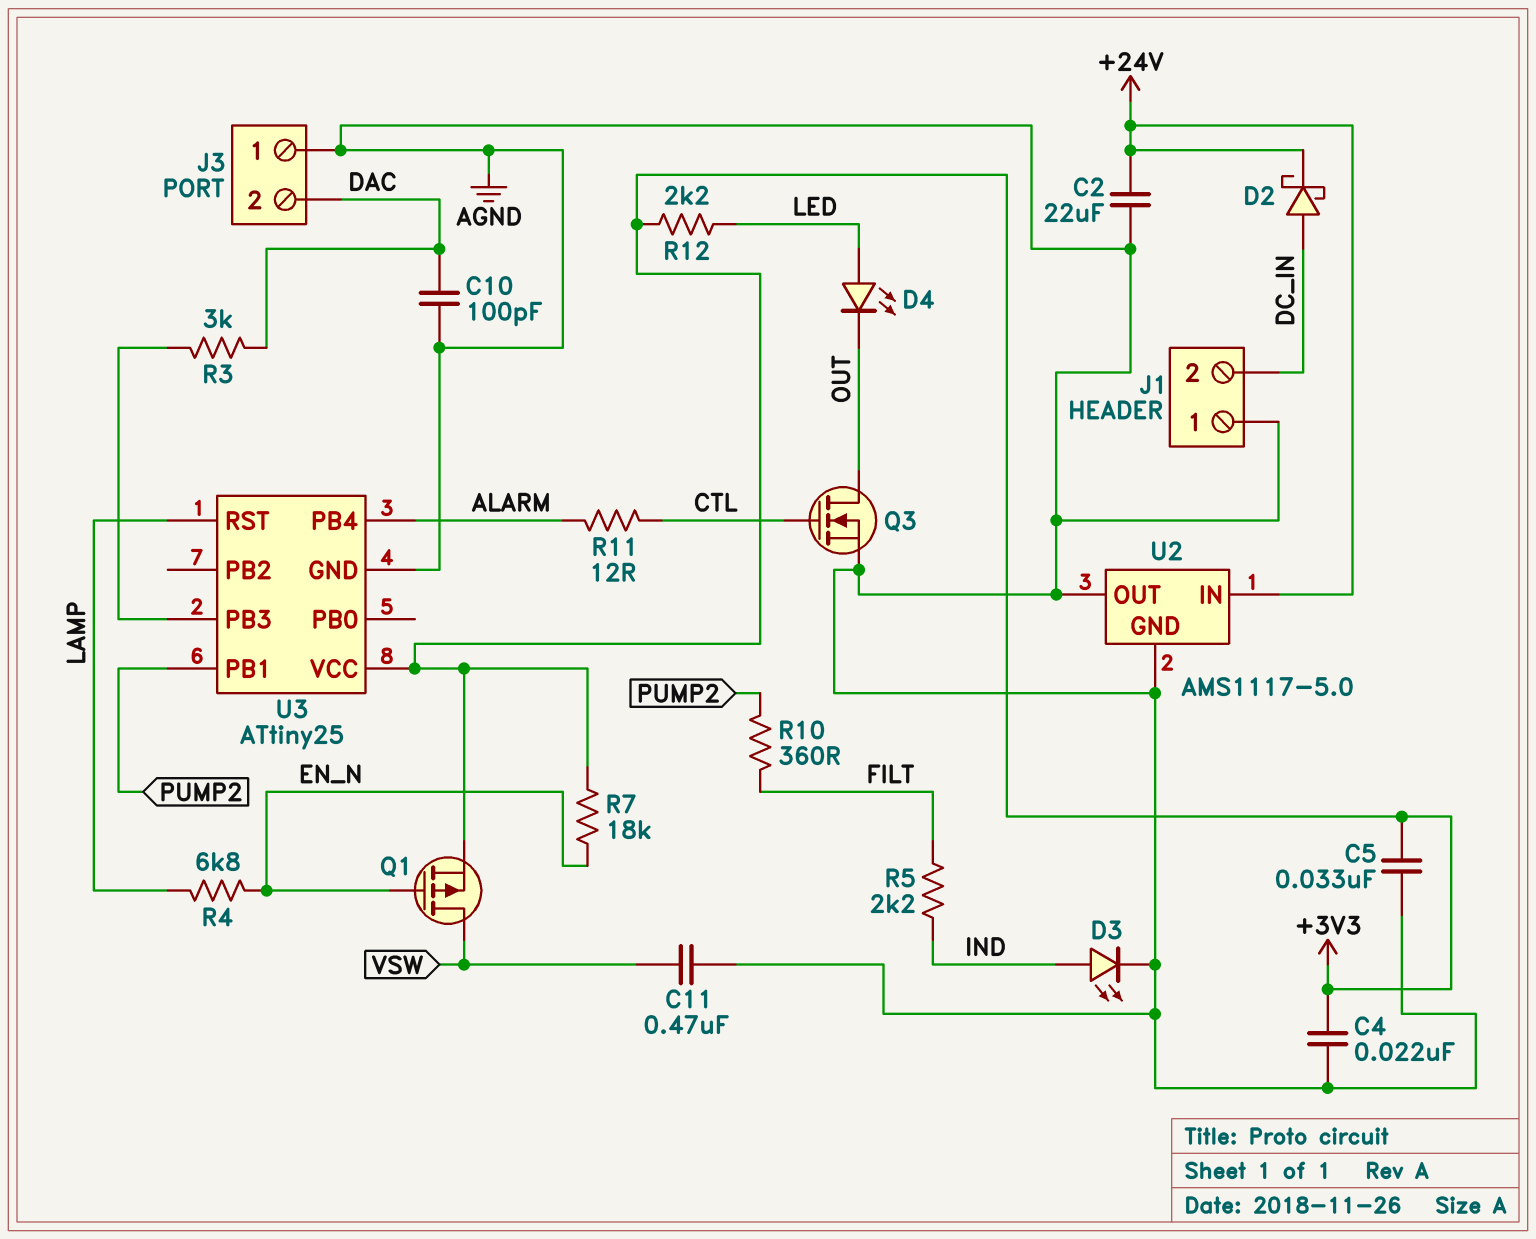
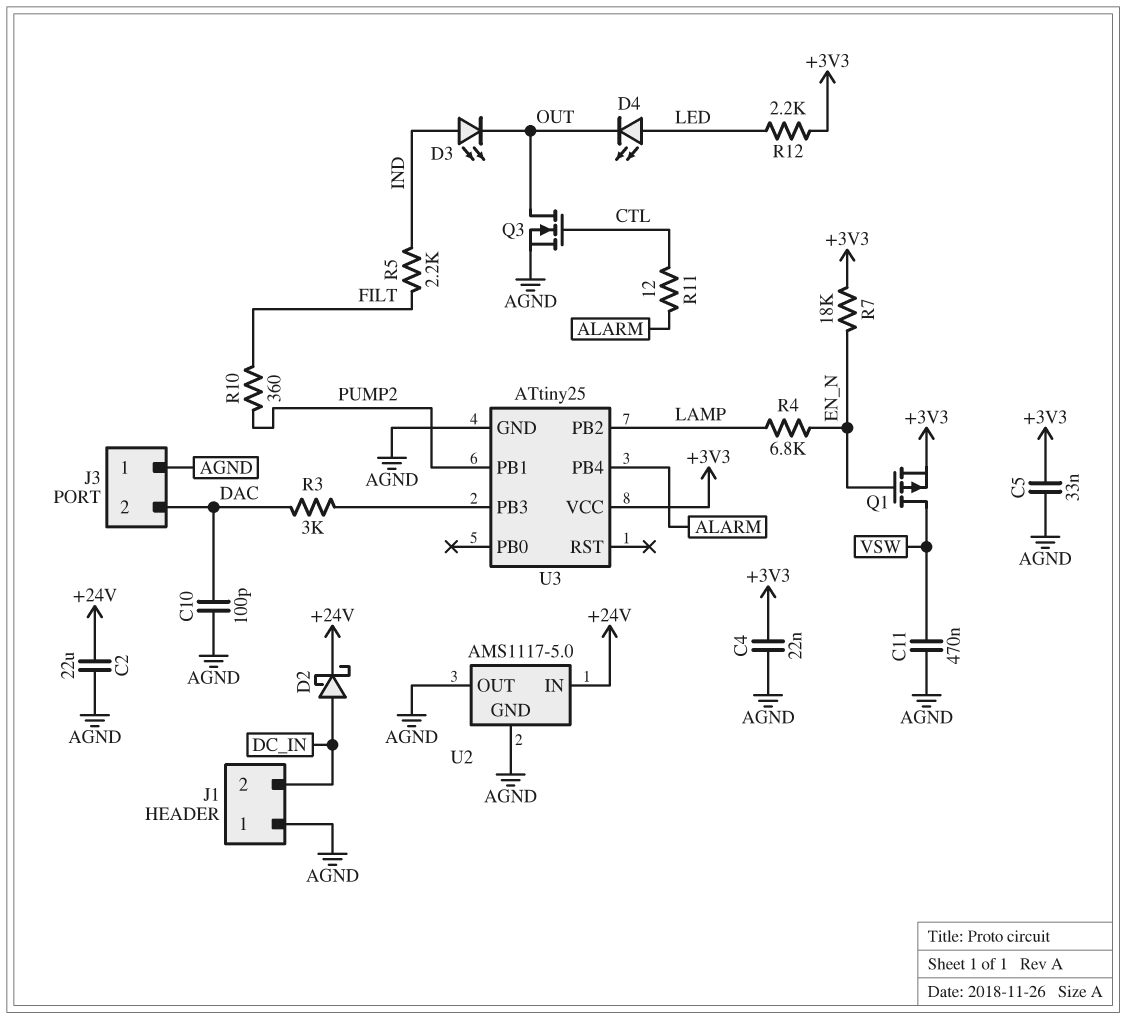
D3: LED (A IND, K AGND) -> LED (A IND, K OUT)
U3 pin PB2: none -> LAMP
U3 pin RST: LAMP -> none

